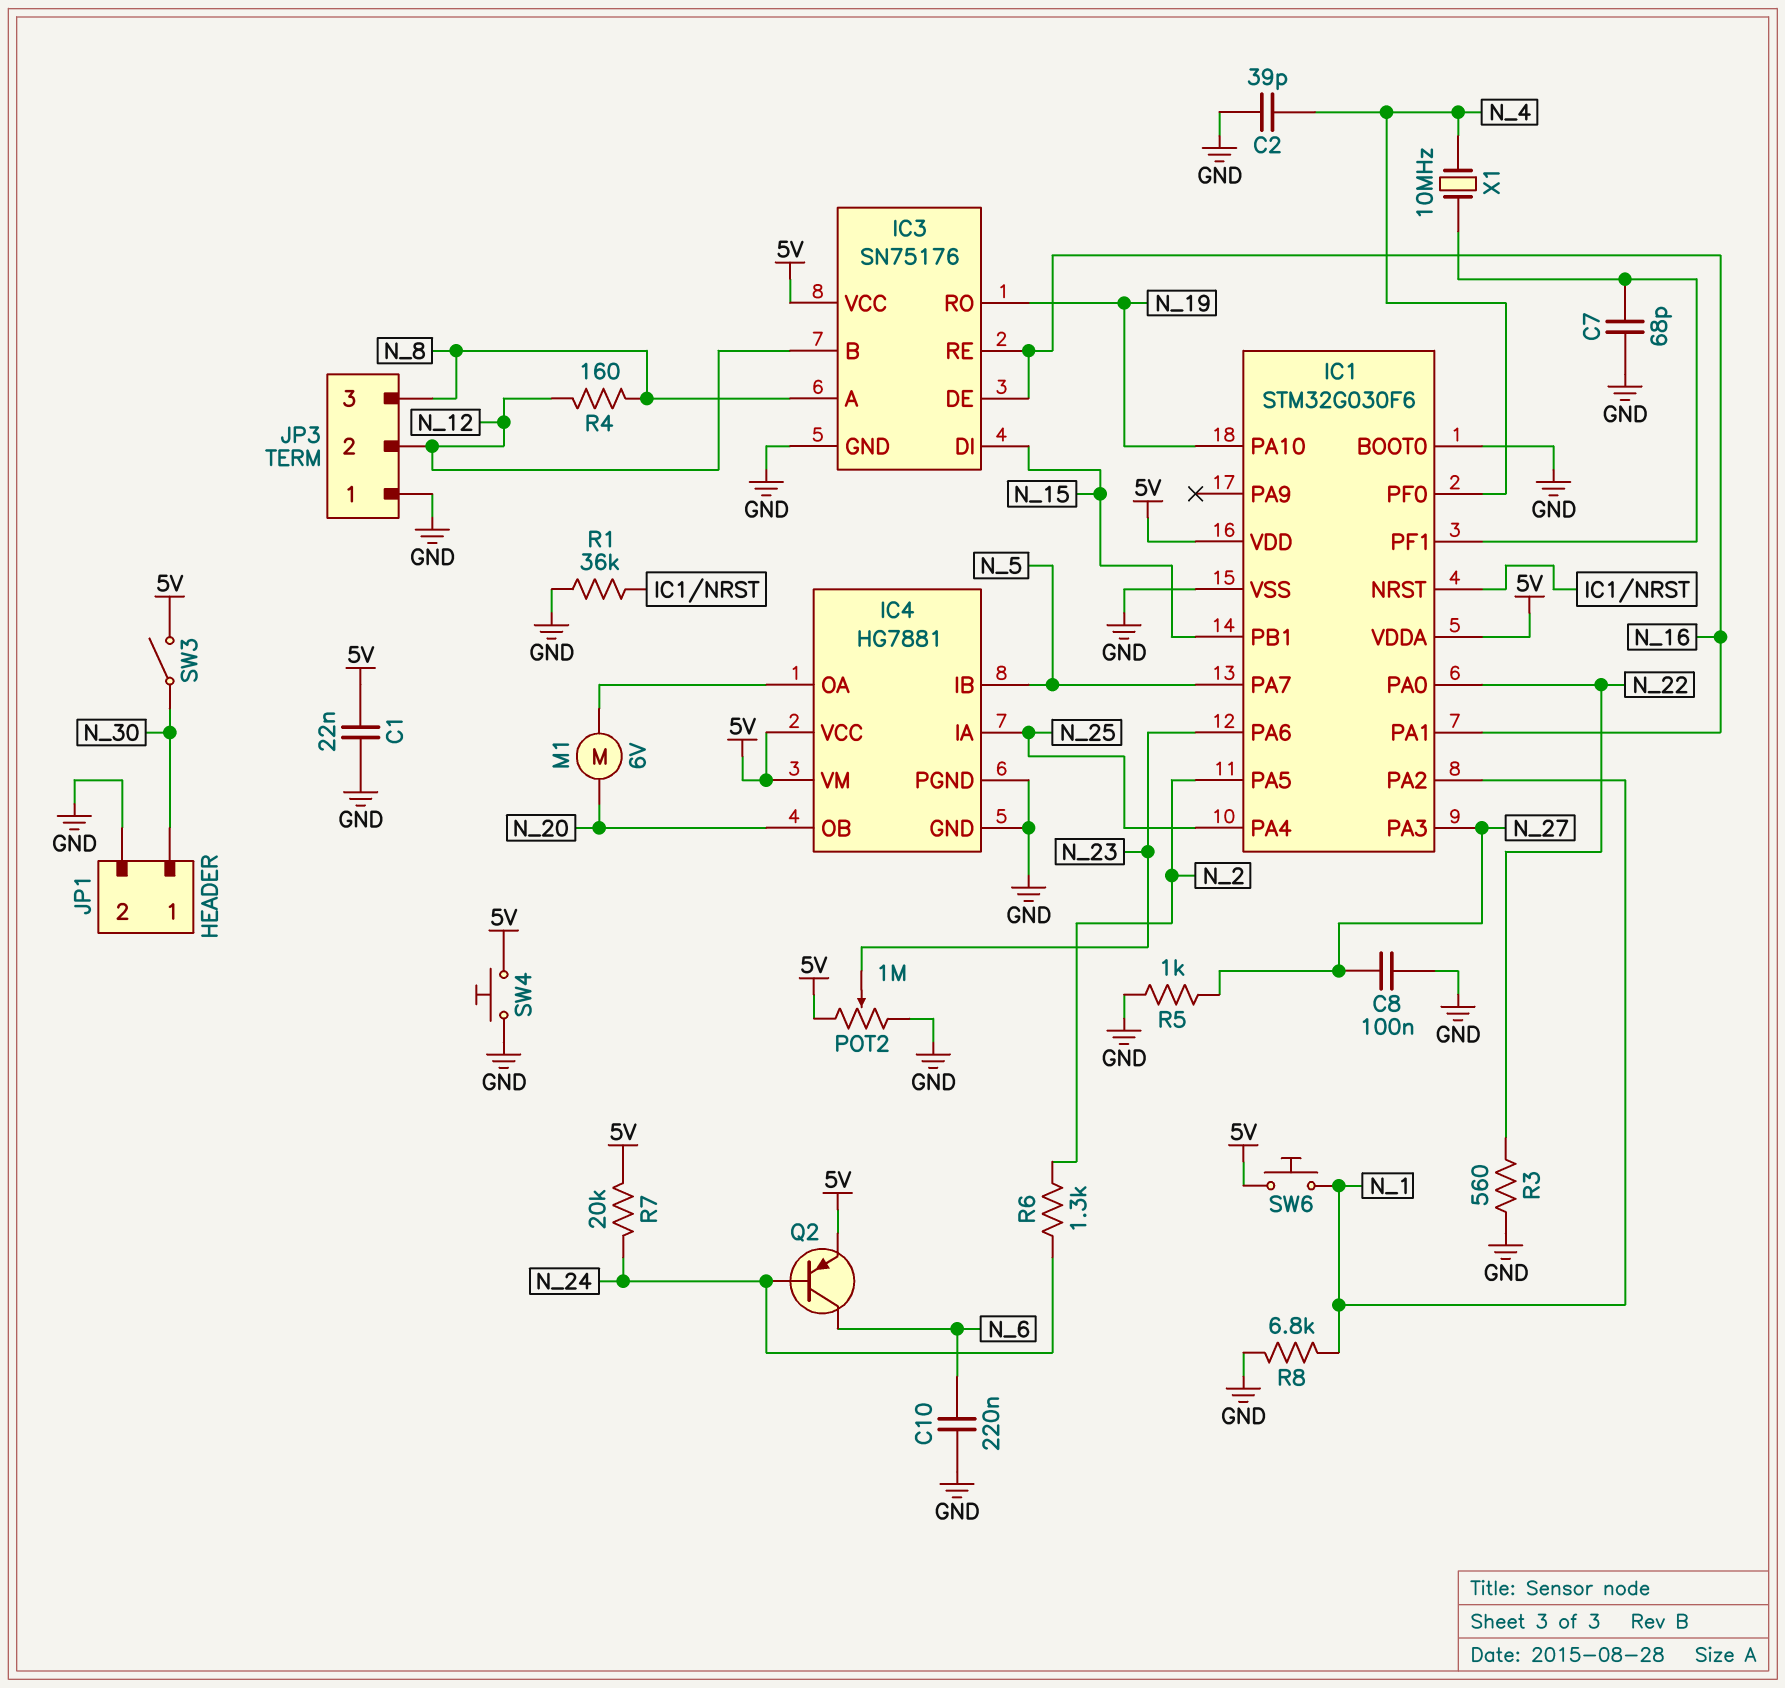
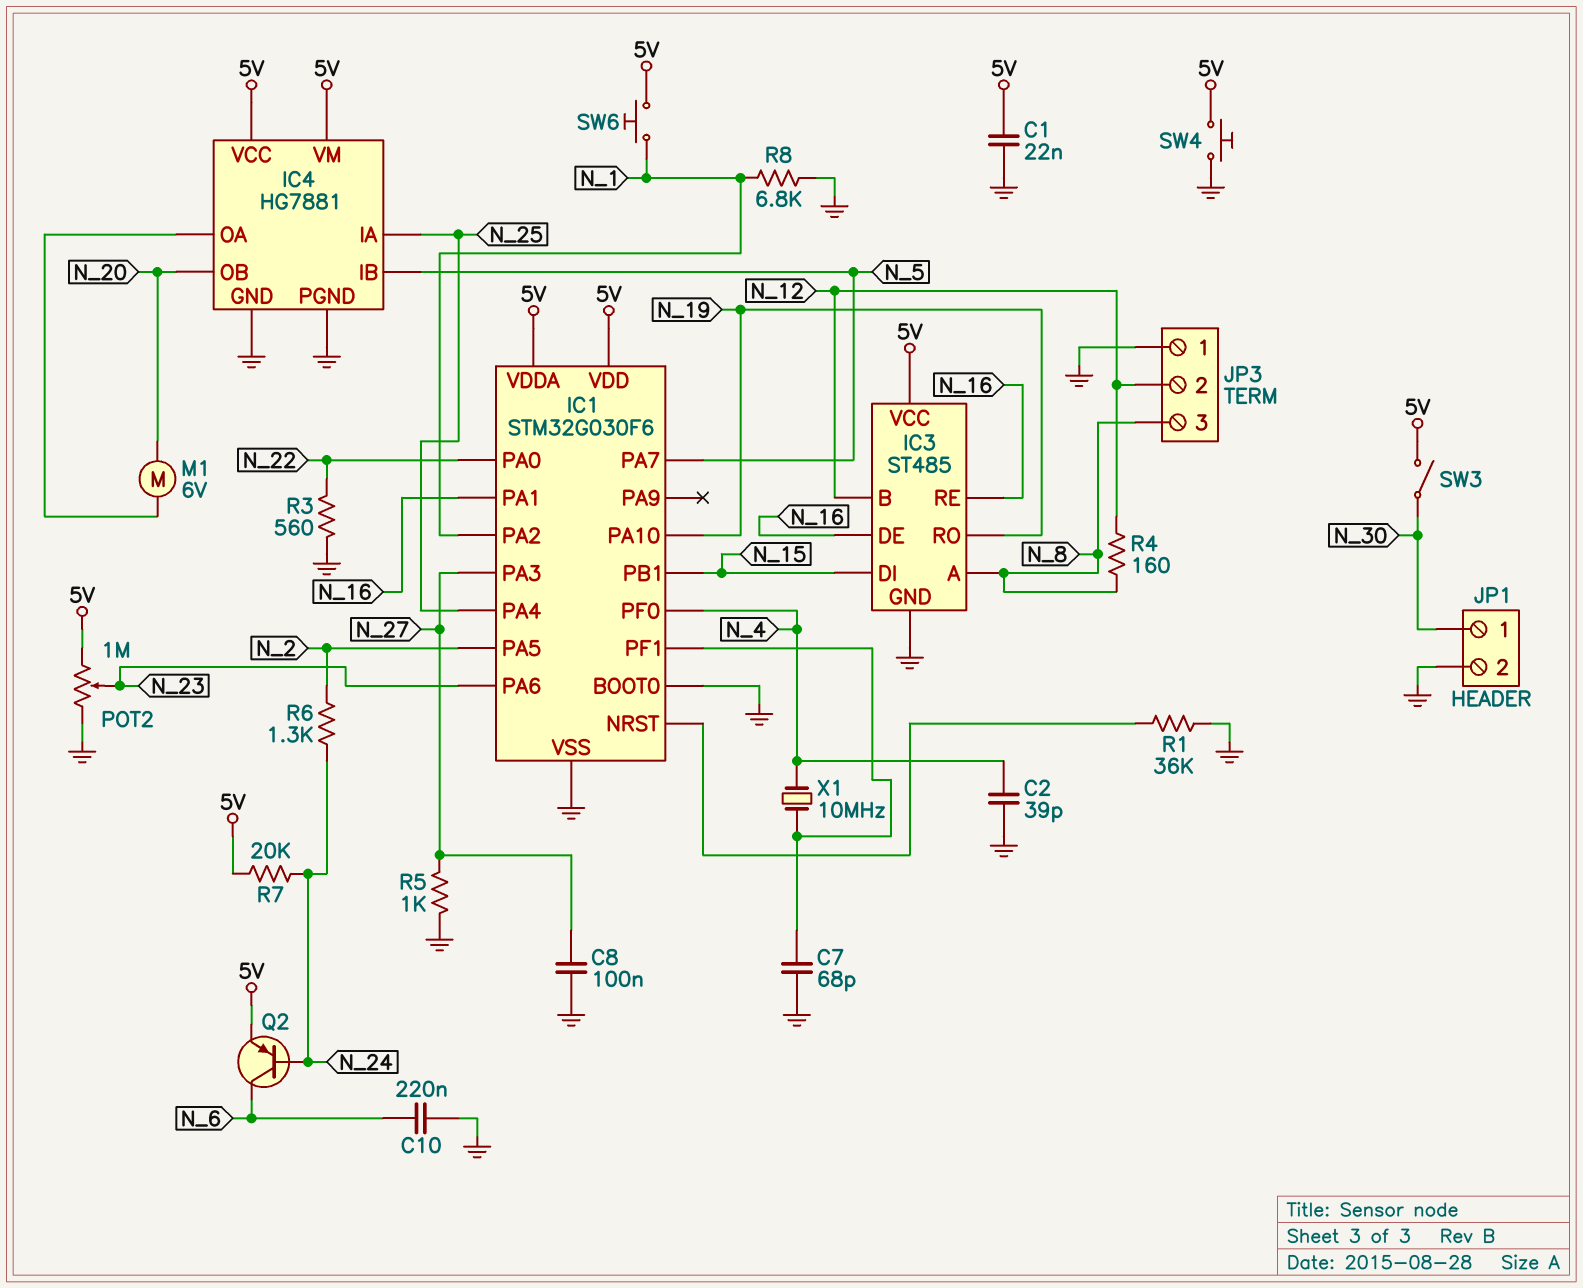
IC3: SN75176 -> ST485

